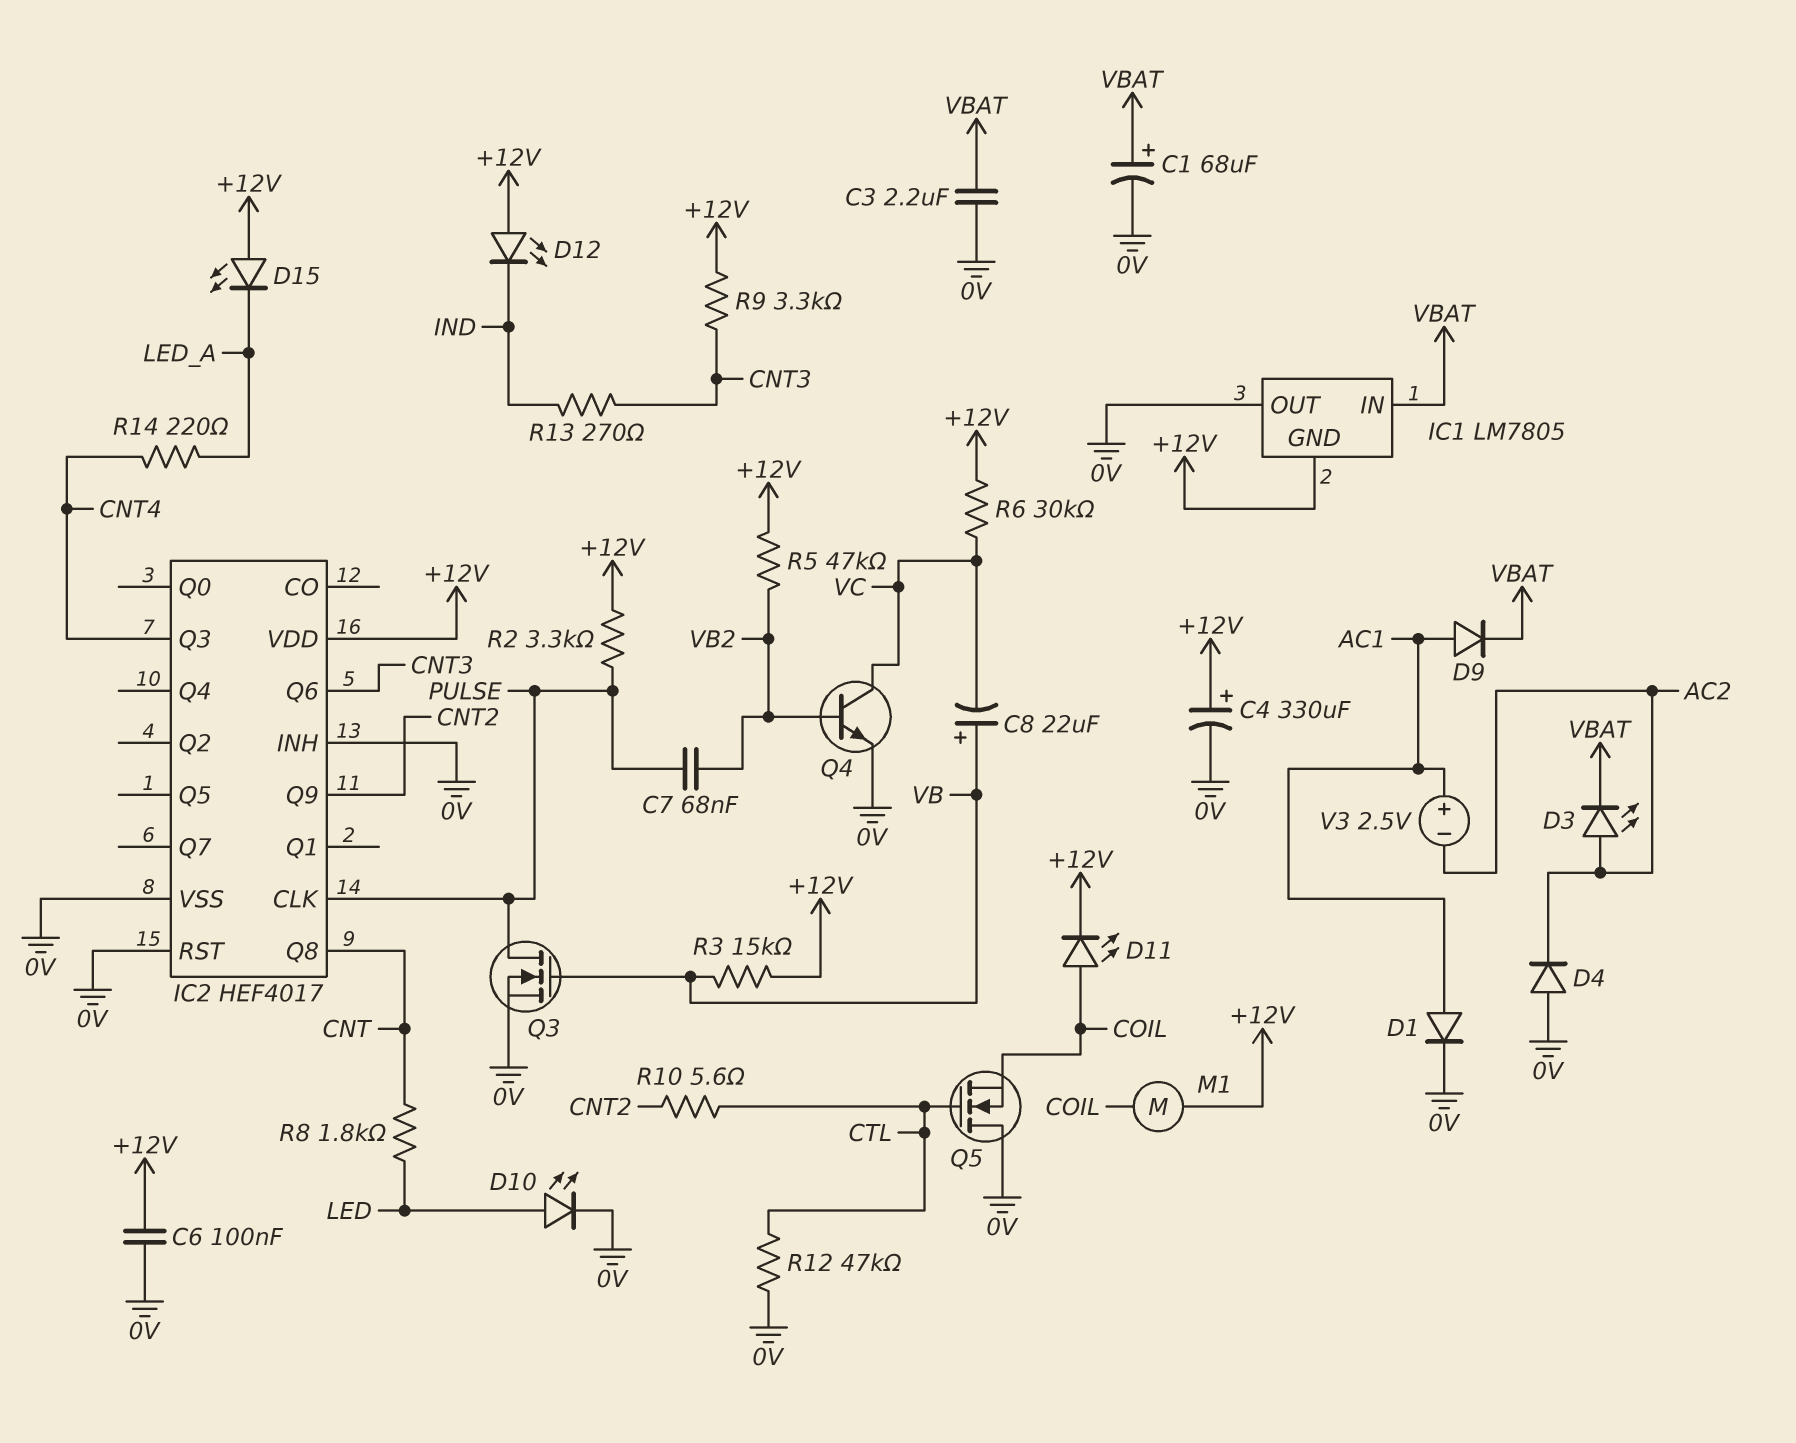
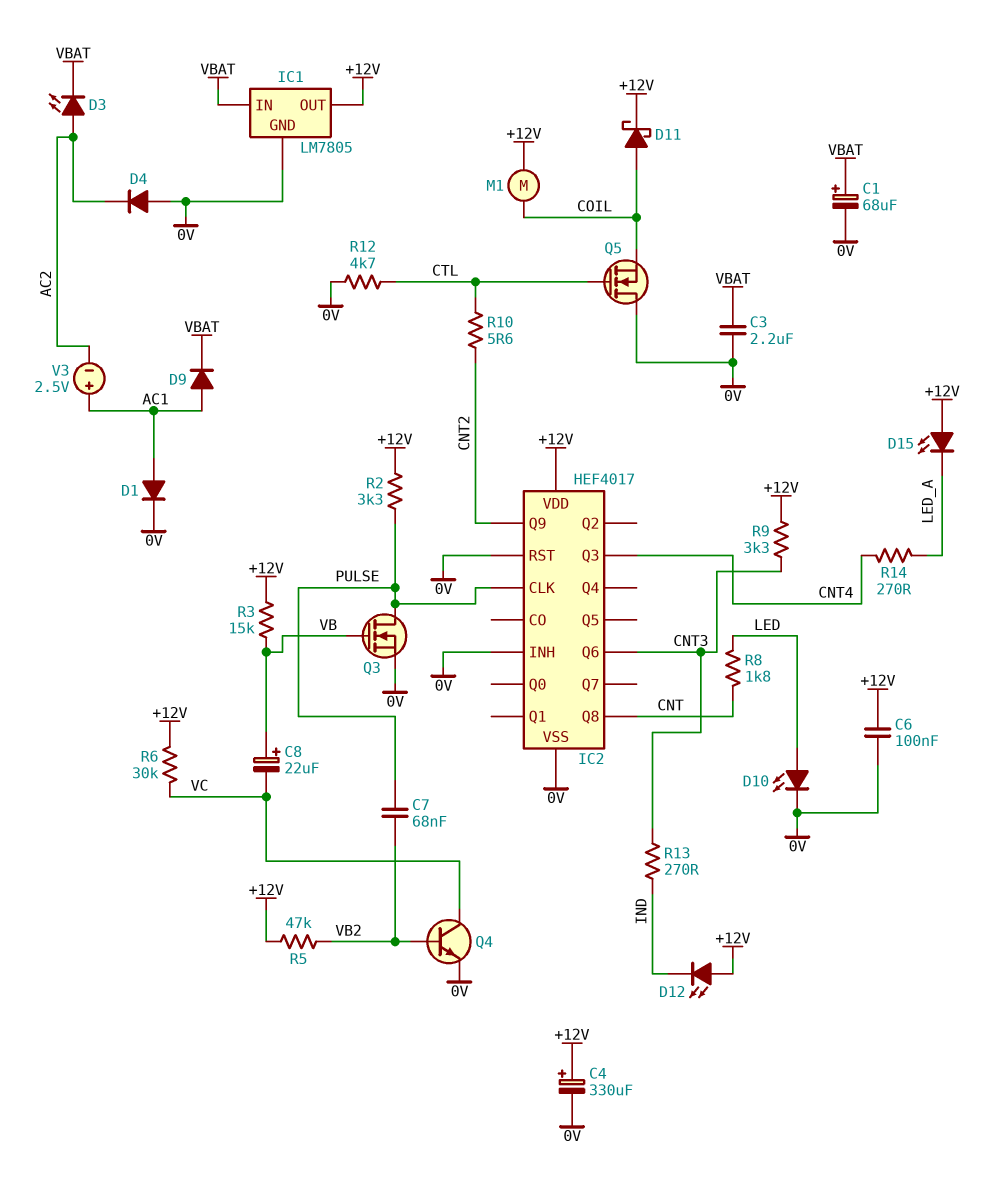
D11: LED (A COIL, K +12V) -> schottky (A COIL, K +12V)
IC1 pin GND: +12V -> 0V
IC1 pin OUT: 0V -> +12V
R12: 47k (0V, CTL) -> 4.7k (0V, CTL)
R14: 220 (CNT4, LED_A) -> 270 (CNT4, LED_A)

